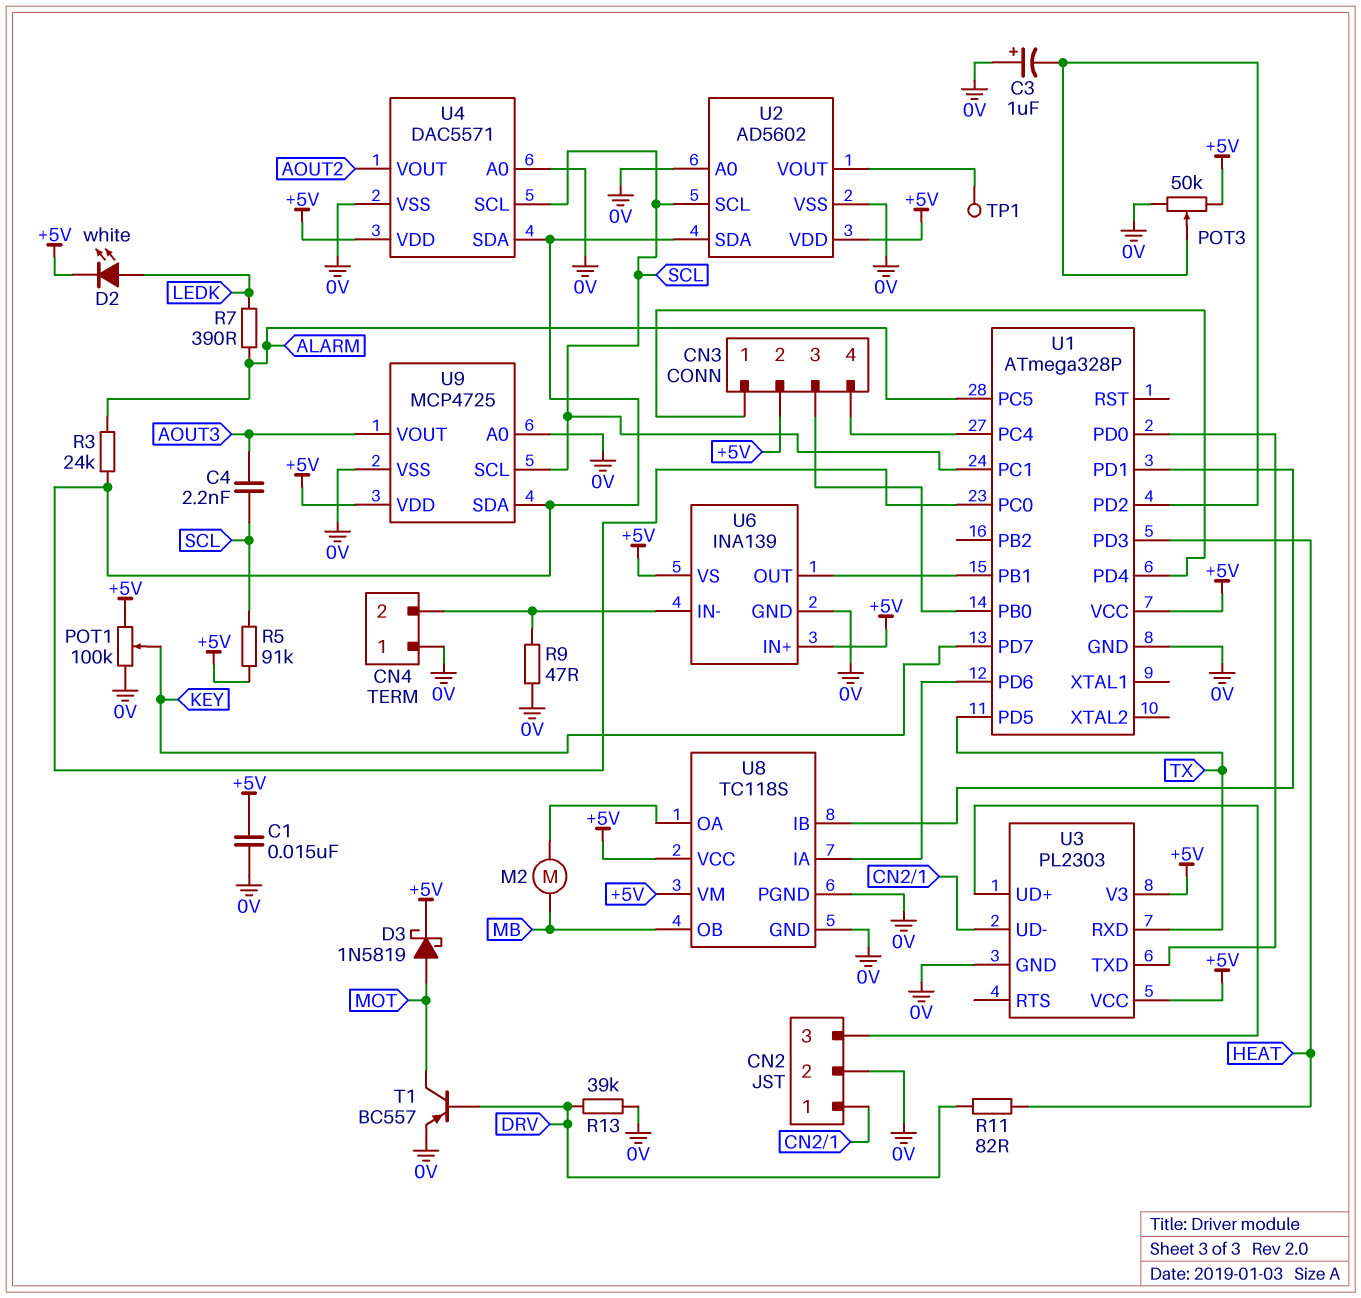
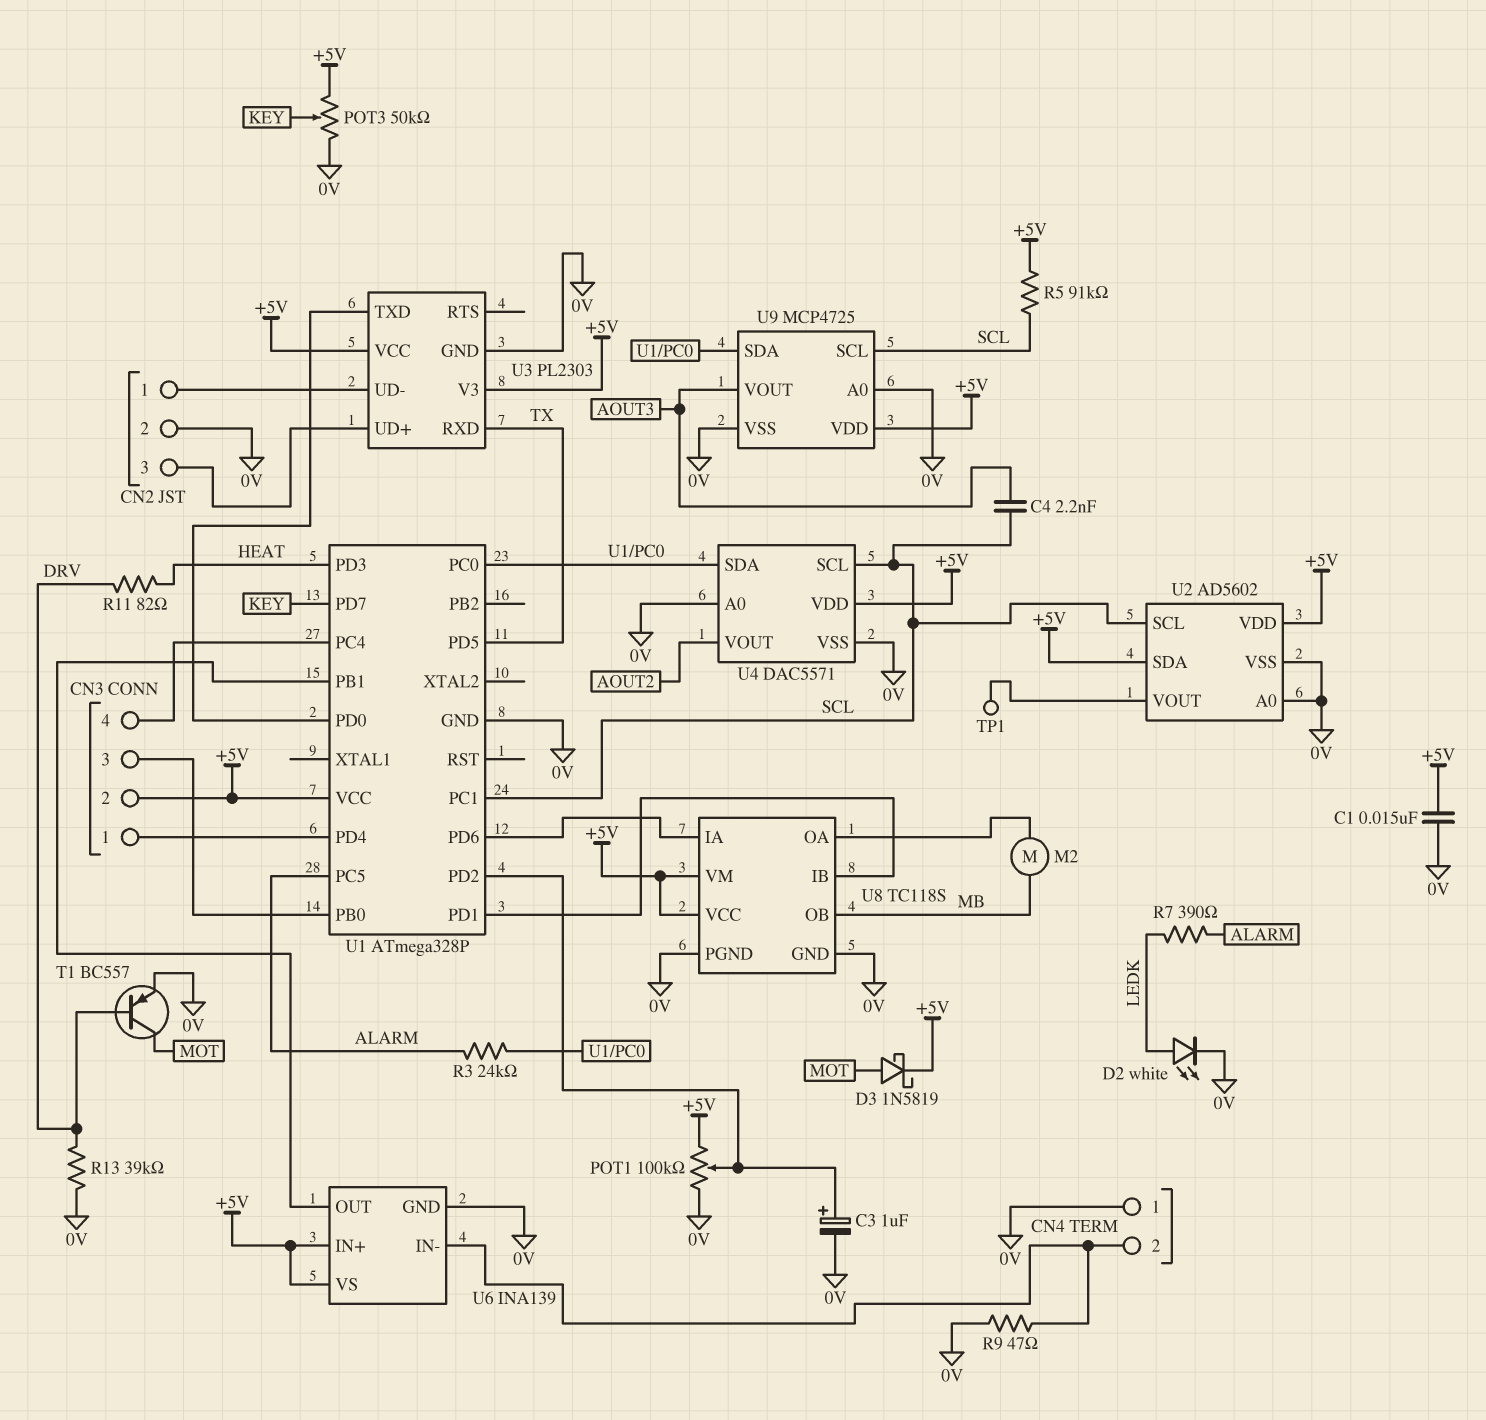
C3: 1uF (plus 0V, minus U1/PD2) -> 1uF (plus U1/PD2, minus 0V)
D2: LED white (A LEDK, K +5V) -> LED white (A LEDK, K 0V)
POT1: 100k (+5V, 0V, wiper KEY) -> 100k (+5V, 0V, wiper U1/PD2)
POT3: 50k (+5V, 0V, wiper U1/PD2) -> 50k (+5V, 0V, wiper KEY)
U2 pin SDA: U1/PC0 -> +5V

